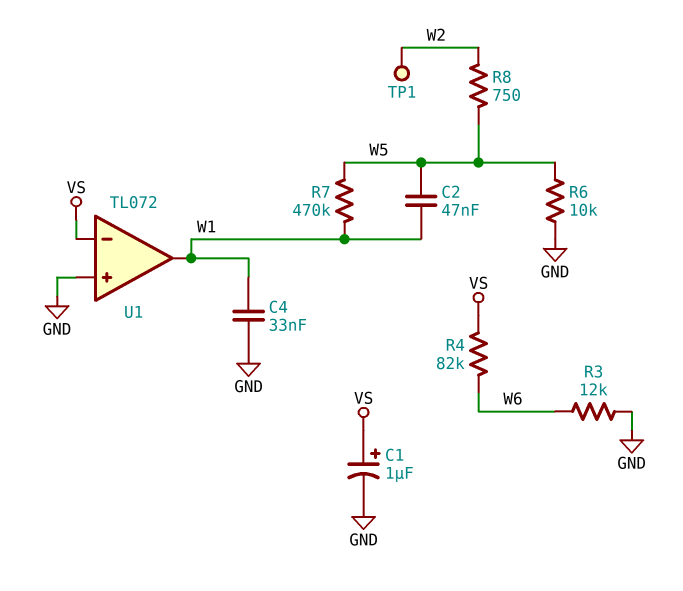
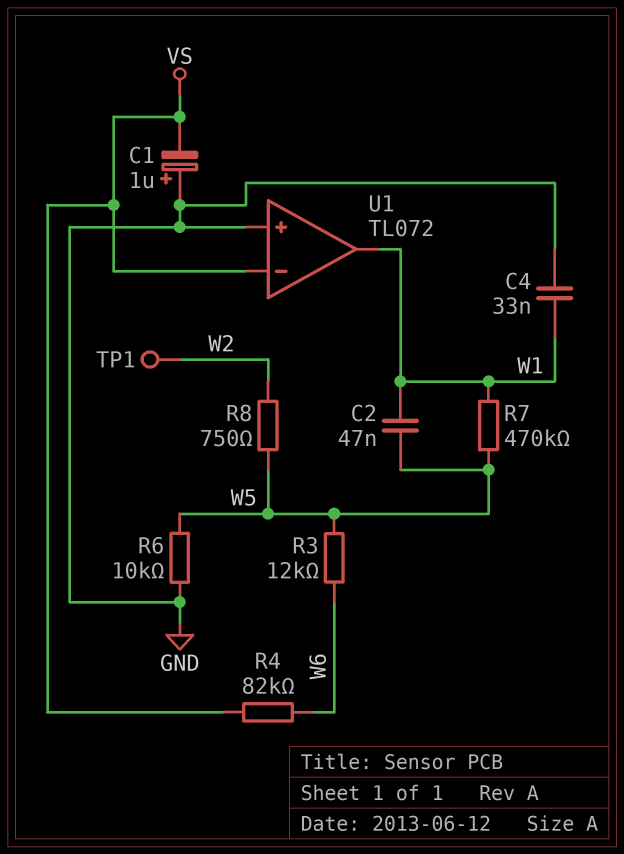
C1: 1uF (plus VS, minus GND) -> 1uF (plus GND, minus VS)
R3: 12k (GND, W6) -> 12k (W5, W6)

